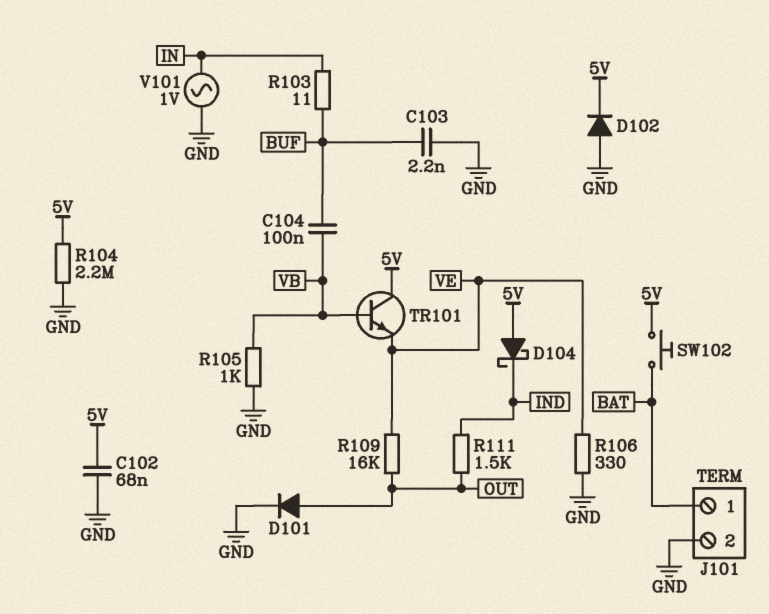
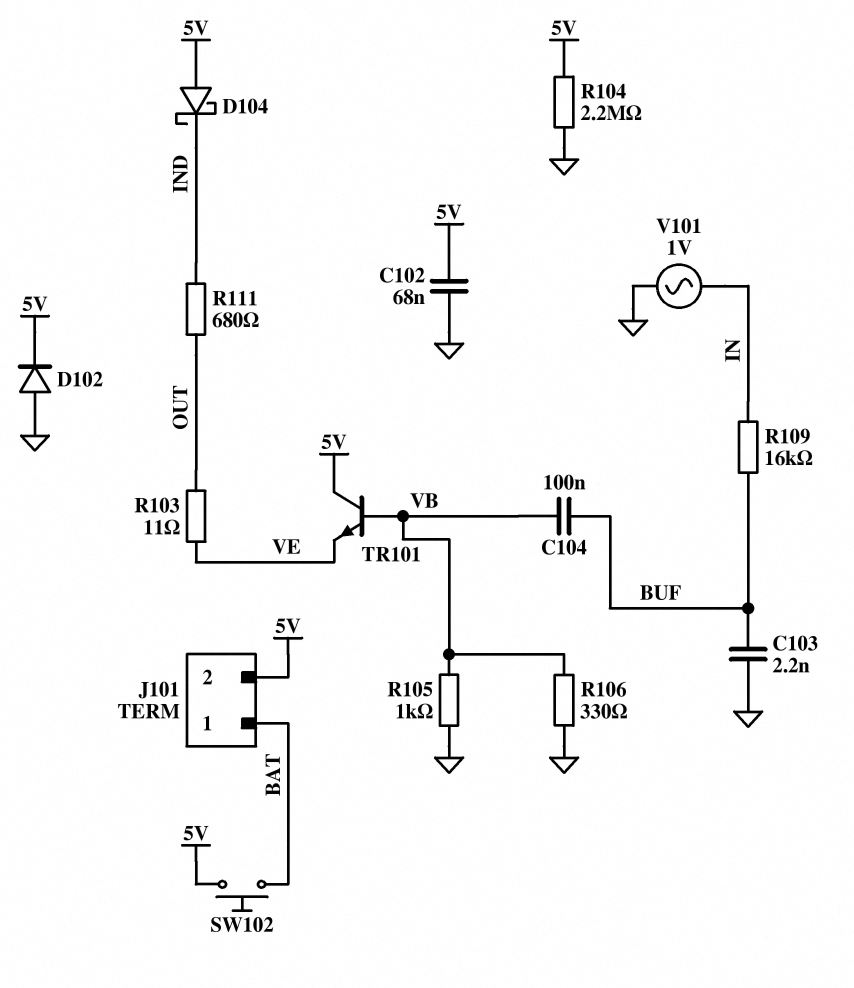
D101: diode (A OUT, K GND) -> none
J101 pin 2: GND -> 5V
R103: 11 (BUF, IN) -> 11 (OUT, VE)
R106: 330 (GND, VE) -> 330 (GND, VB)
R109: 16k (OUT, VE) -> 16k (BUF, IN)
R111: 1.5k (IND, OUT) -> 680 (IND, OUT)

